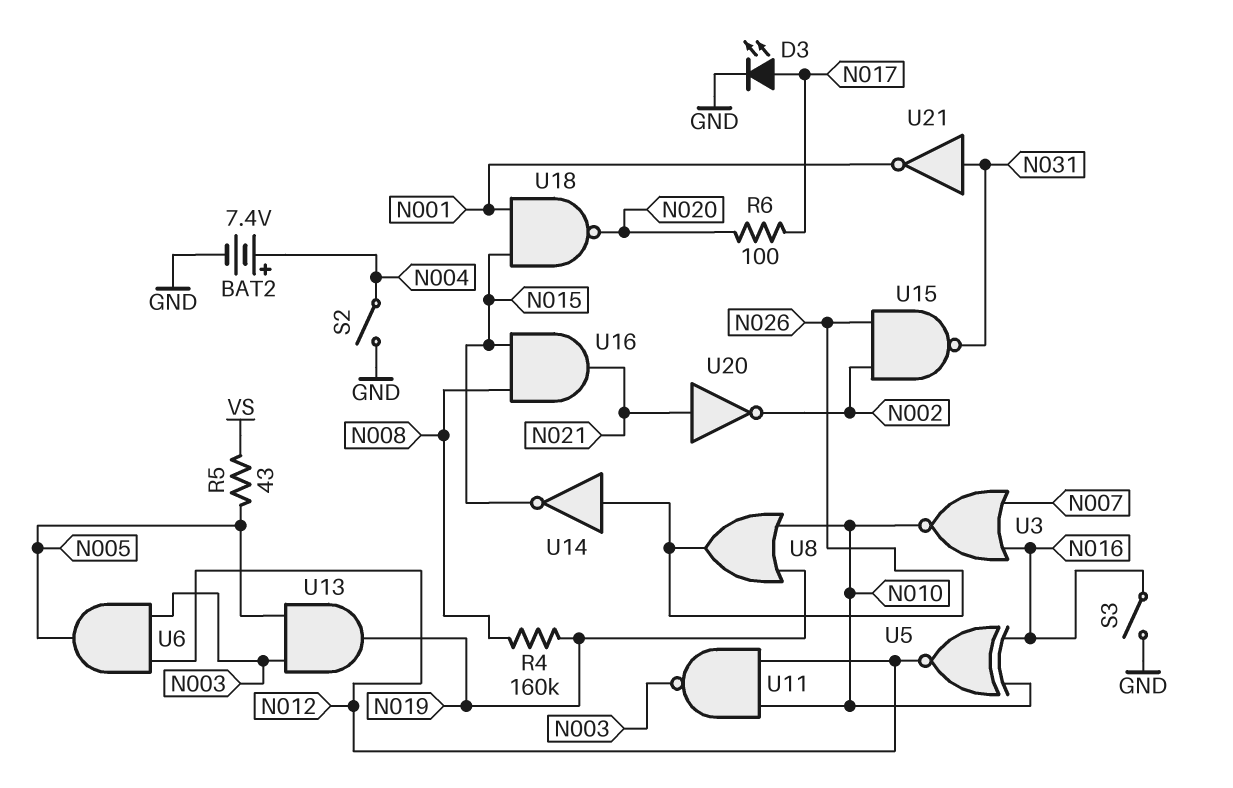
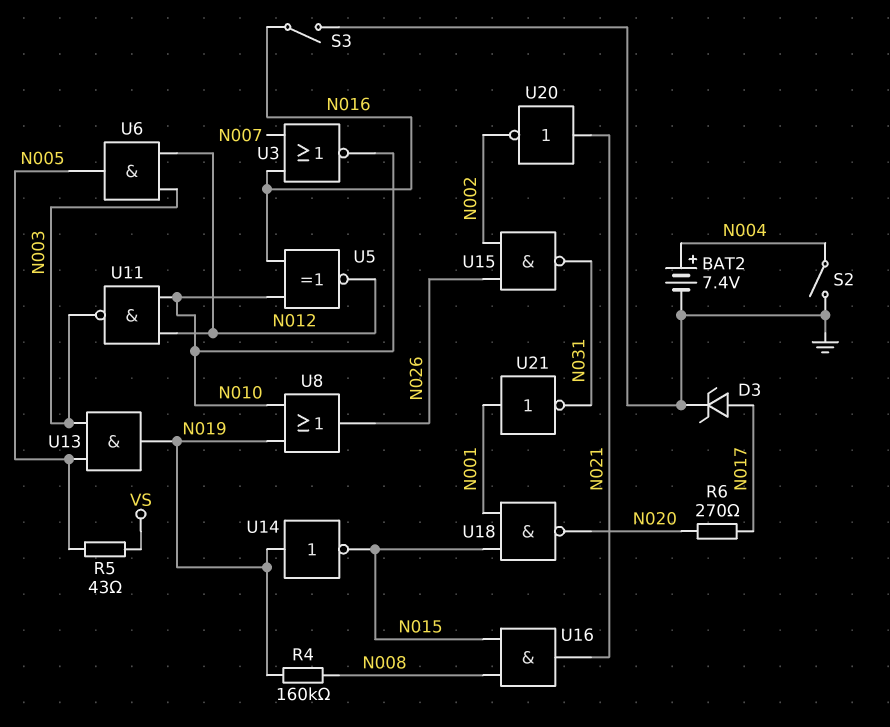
D3: LED (A N017, K GND) -> zener (A N017, K GND)
R6: 100 (N017, N020) -> 270 (N017, N020)
U14: NOT (in N026, out N015) -> NOT (in N019, out N015)
U21: NOT (in N031, out N001) -> NOT (in N001, out N031)

